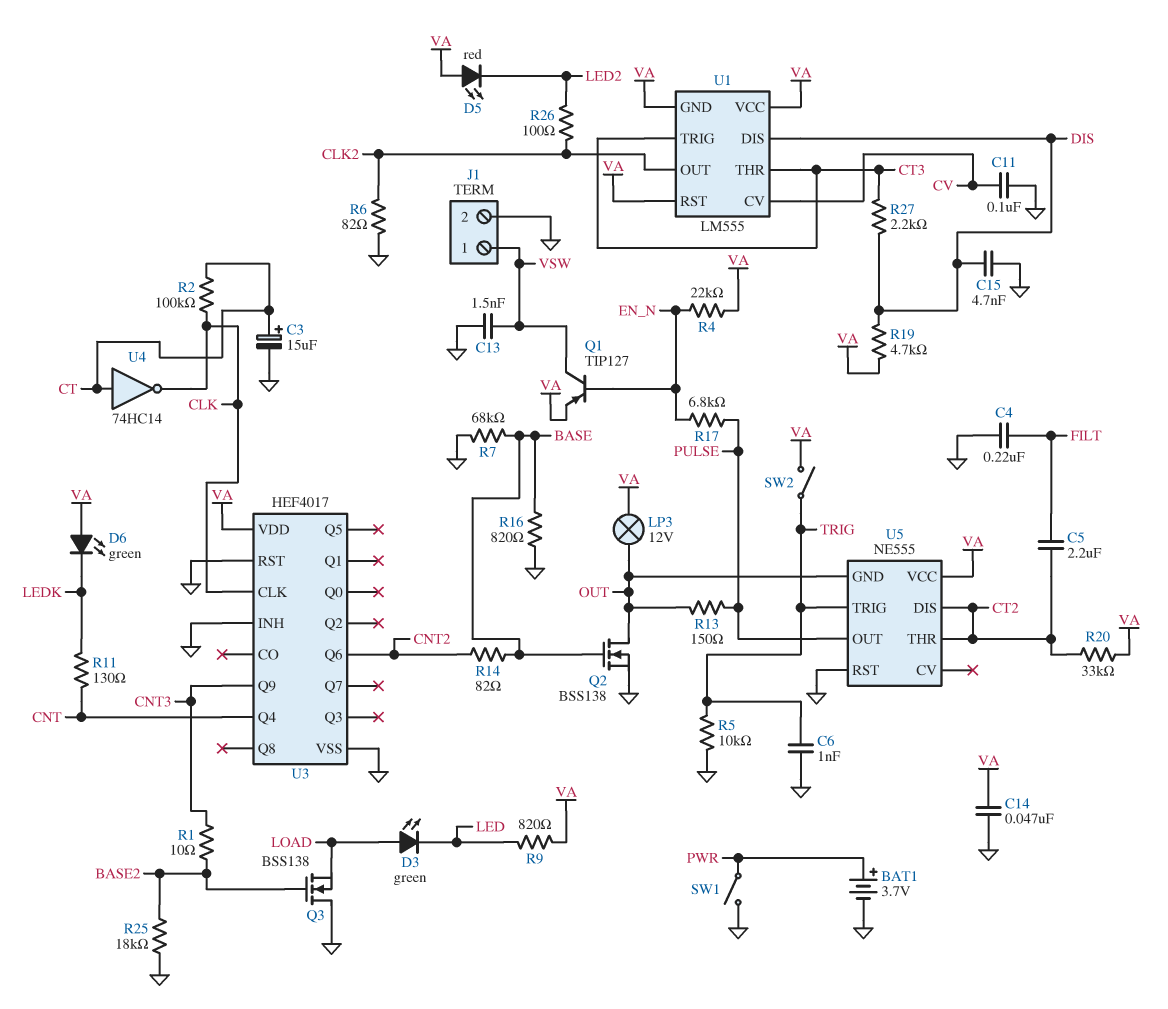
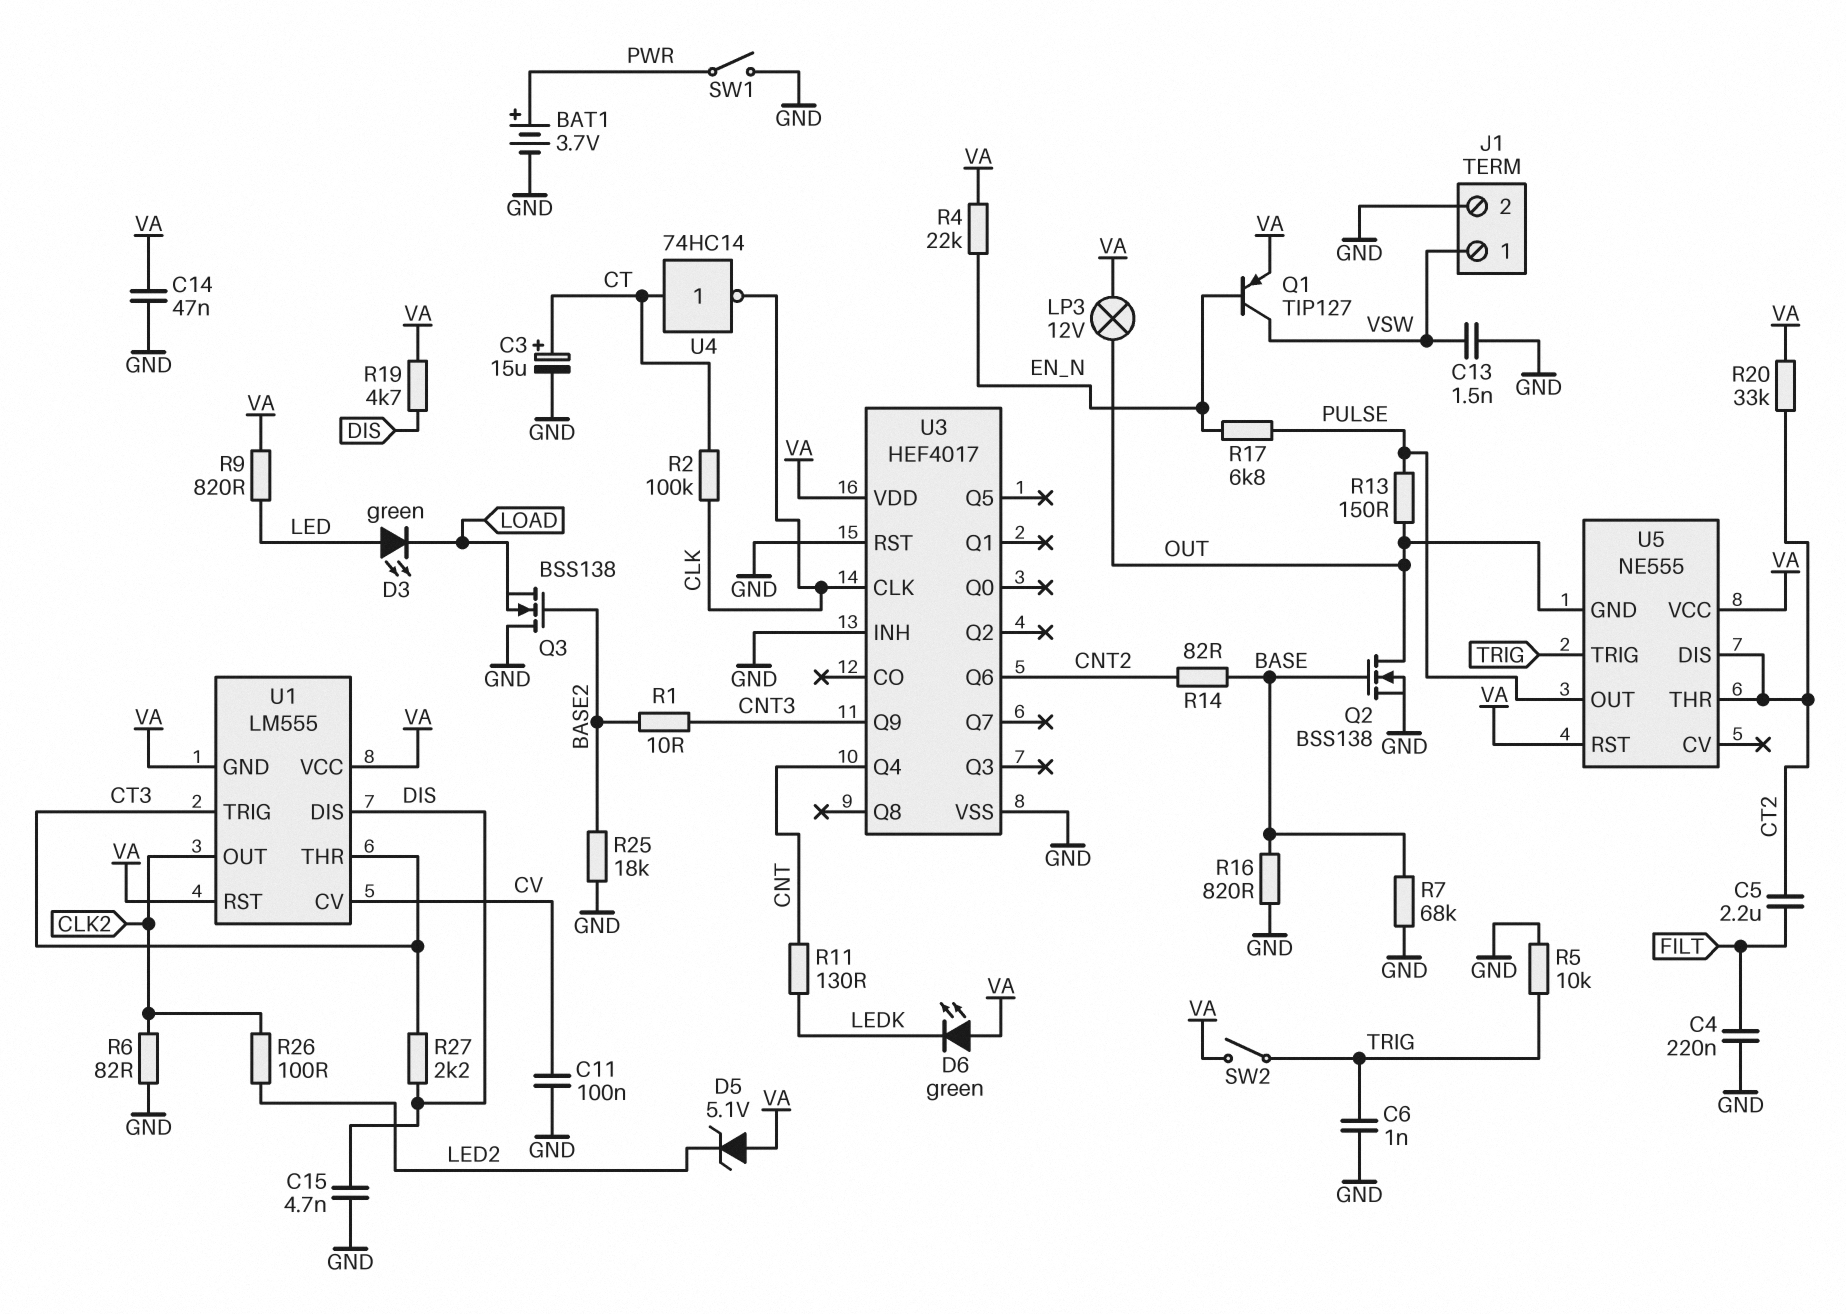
D3: LED green (A LOAD, K LED) -> LED green (A LED, K LOAD)
D5: LED red (A VA, K LED2) -> zener 5.1V (A VA, K LED2)
U5 pin RST: GND -> VA

